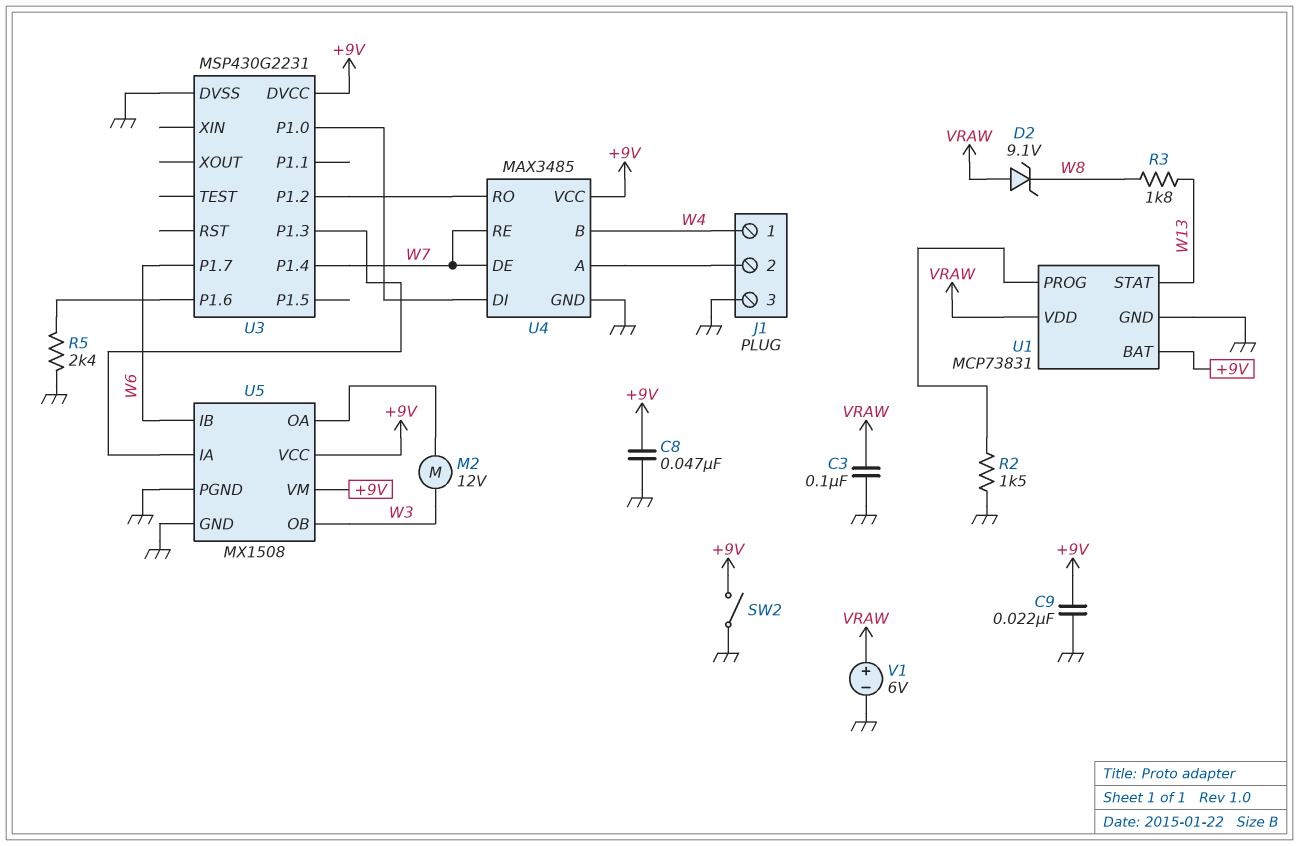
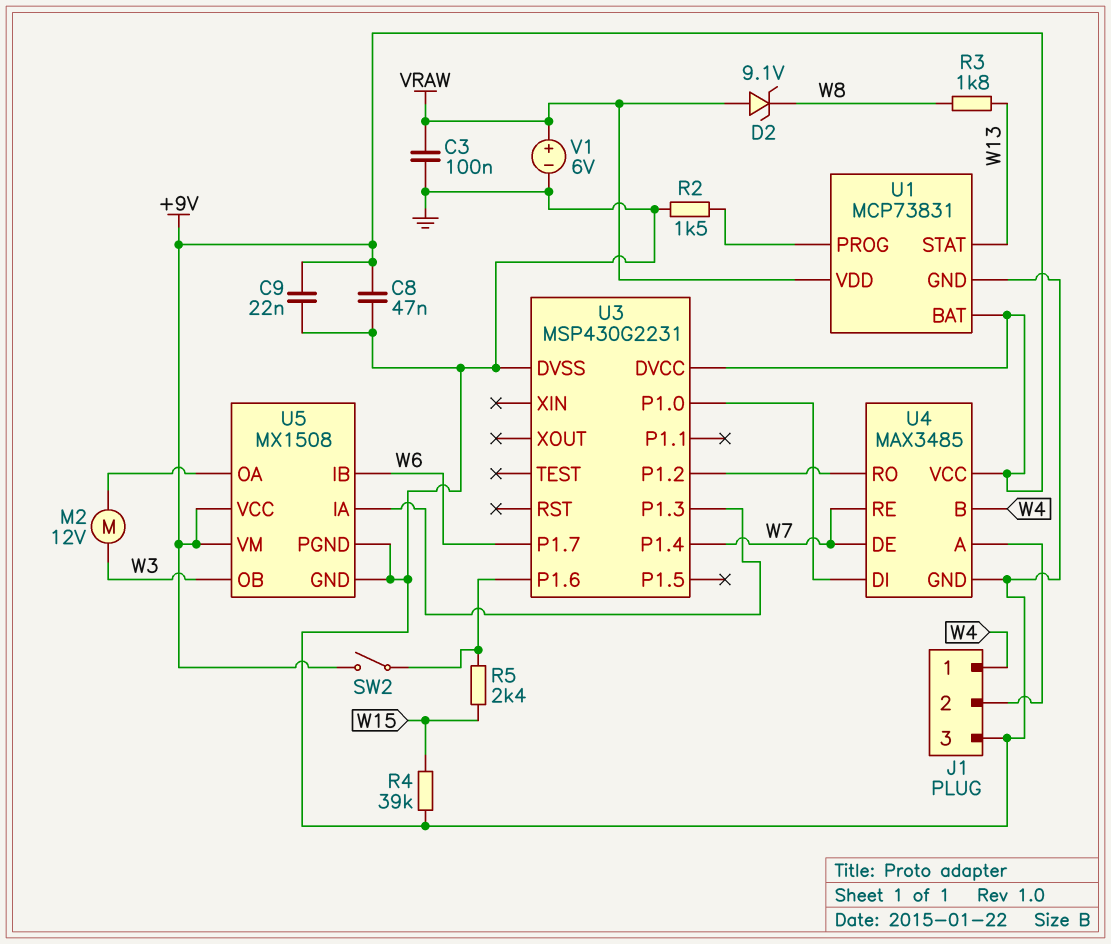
R4: none -> 39k (GND, W15)
R5: 2.4k (GND, U3/P1.6) -> 2.4k (U3/P1.6, W15)
SW2: switch (+9V, GND) -> switch (+9V, U3/P1.6)

